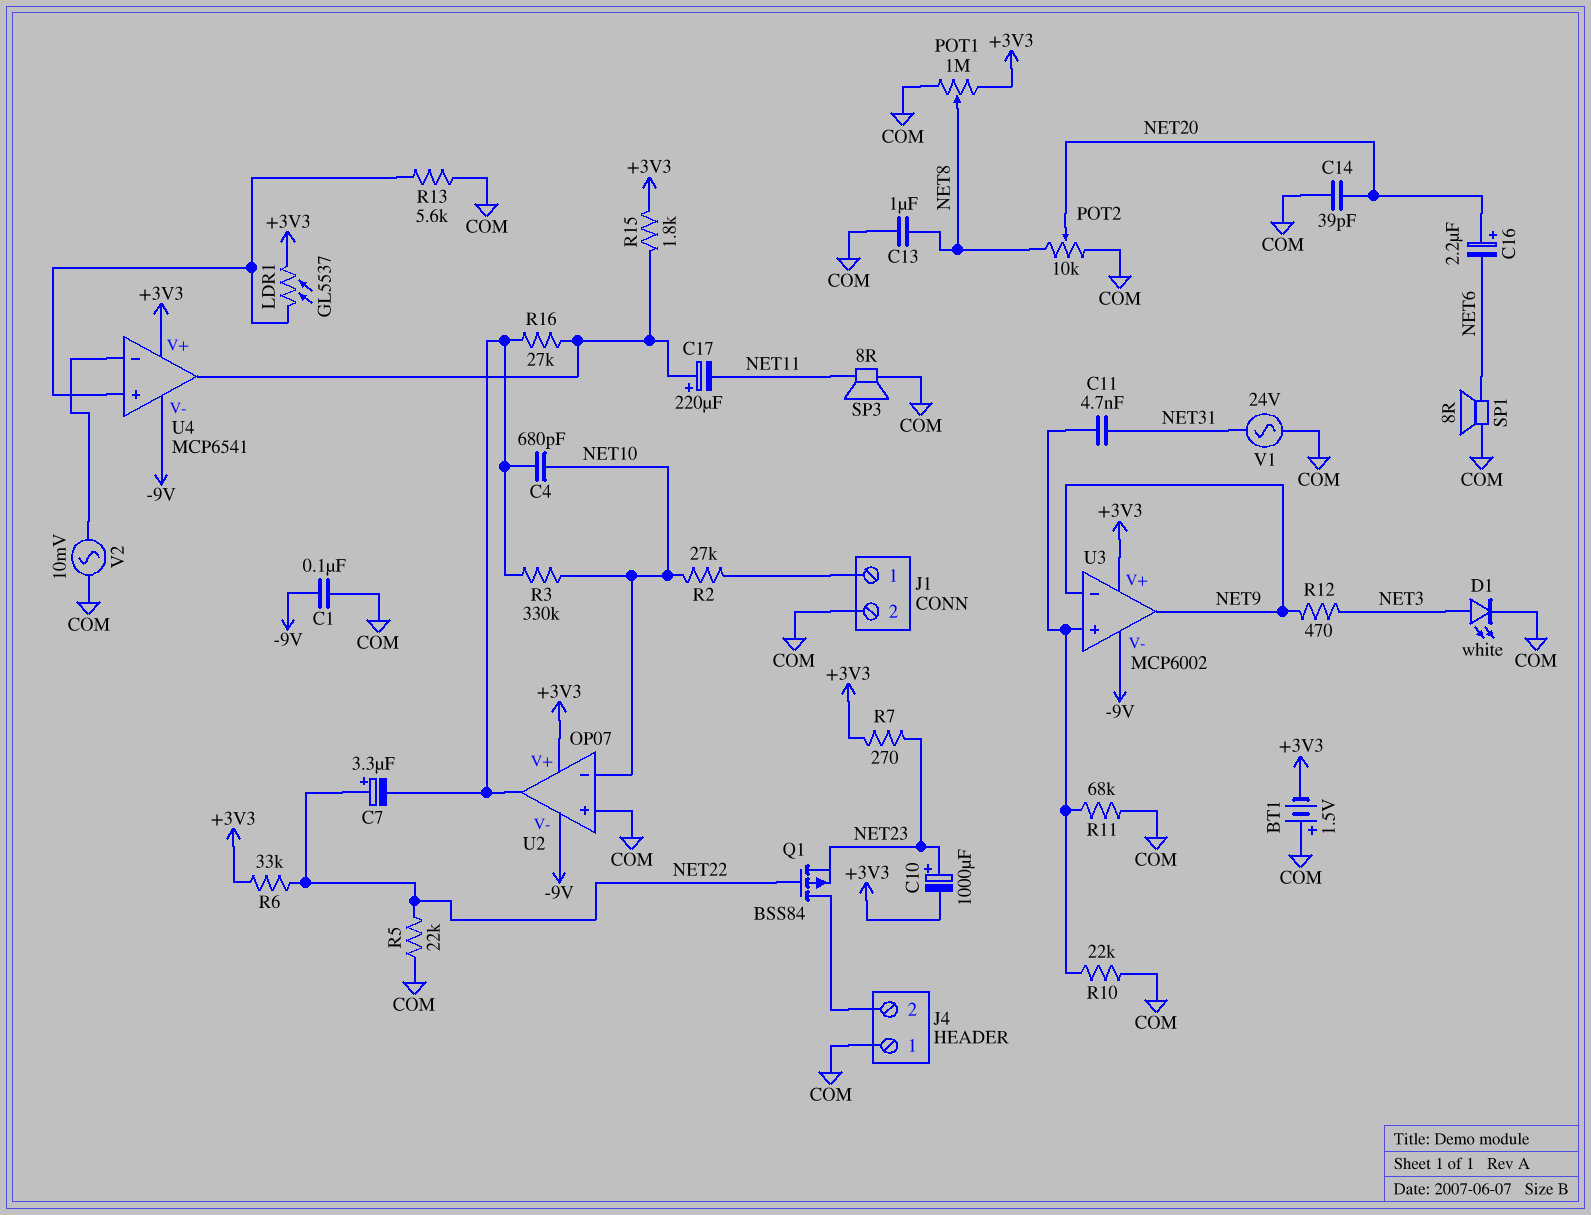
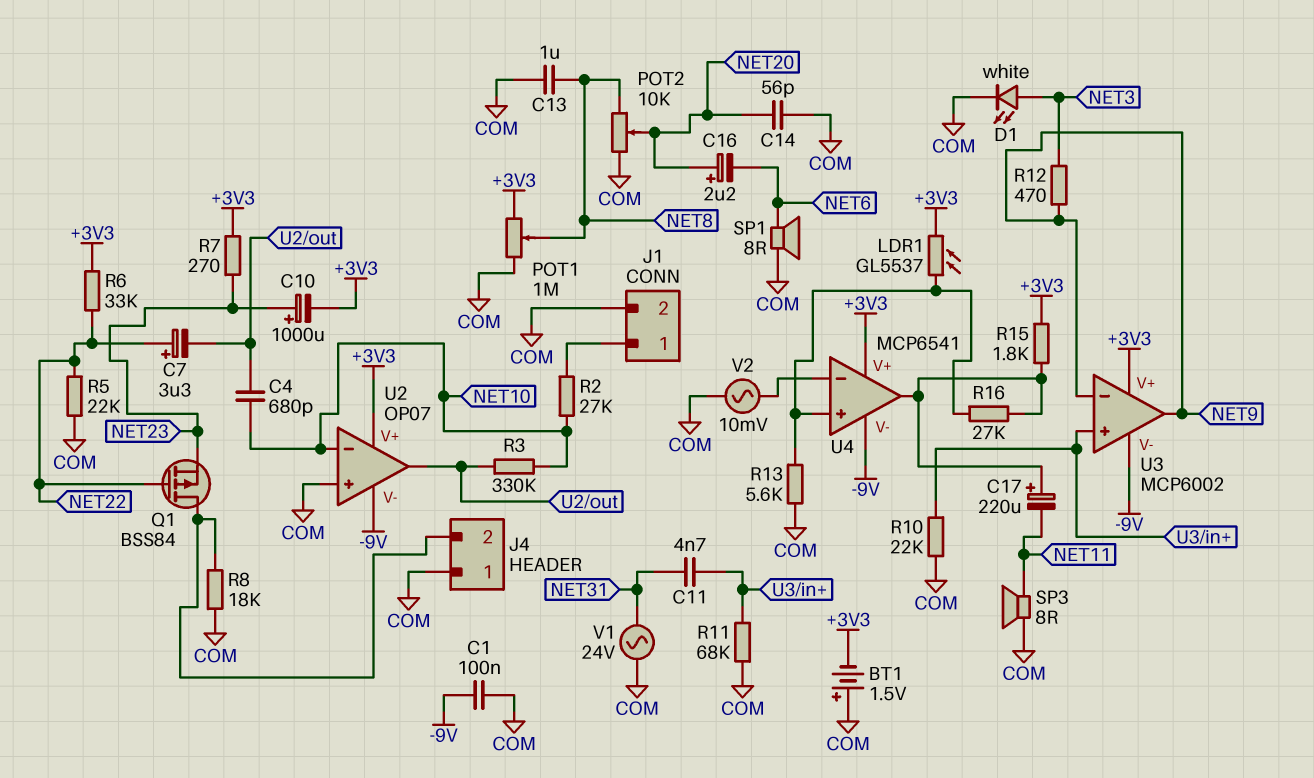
C14: 39pF (COM, NET20) -> 56pF (COM, NET20)
R8: none -> 18k (COM, J4/2)
R16: 27k (U2/out, U4/out) -> 27k (U4/in+, U4/out)

